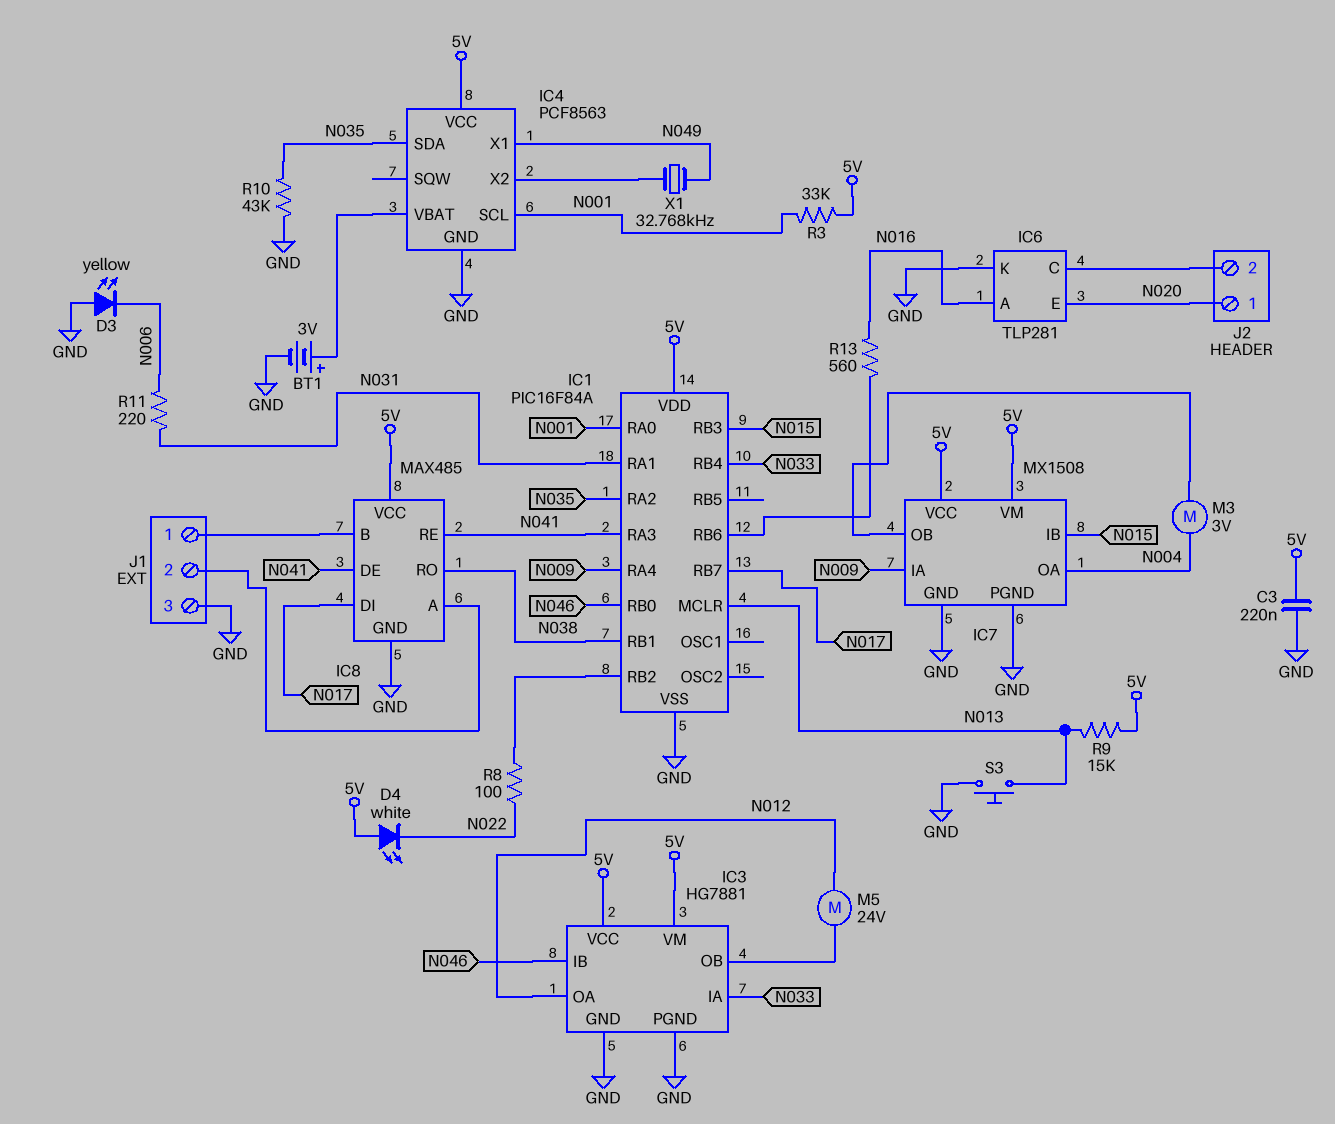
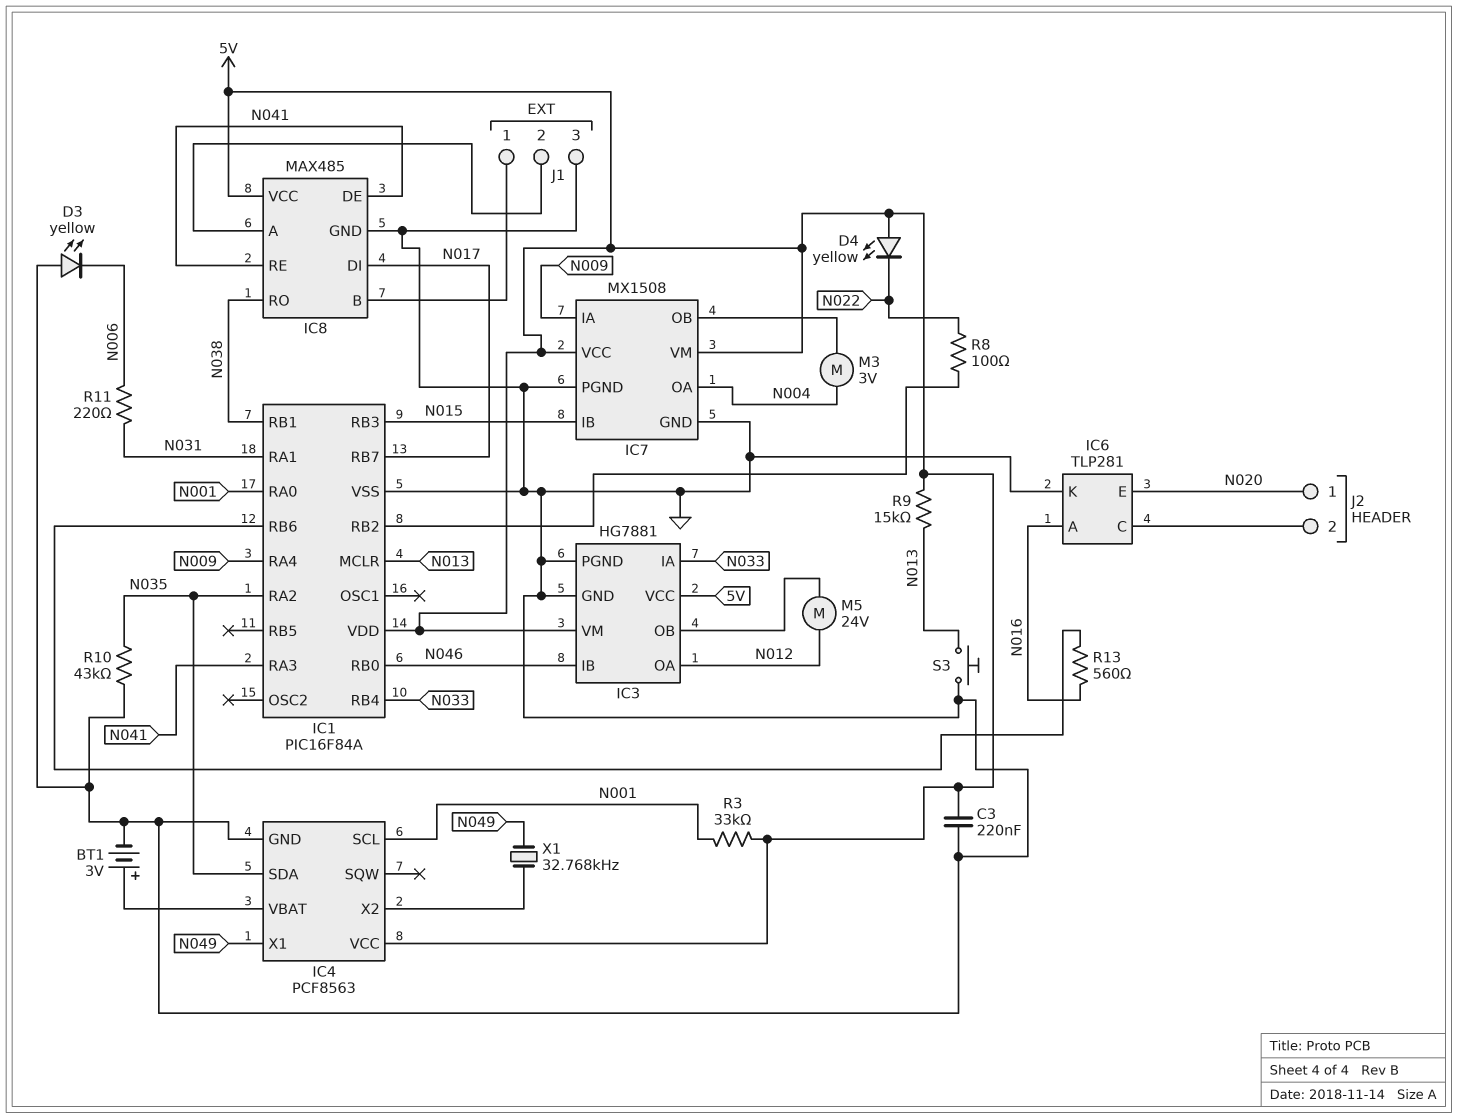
D4: LED white (A 5V, K N022) -> LED yellow (A 5V, K N022)

